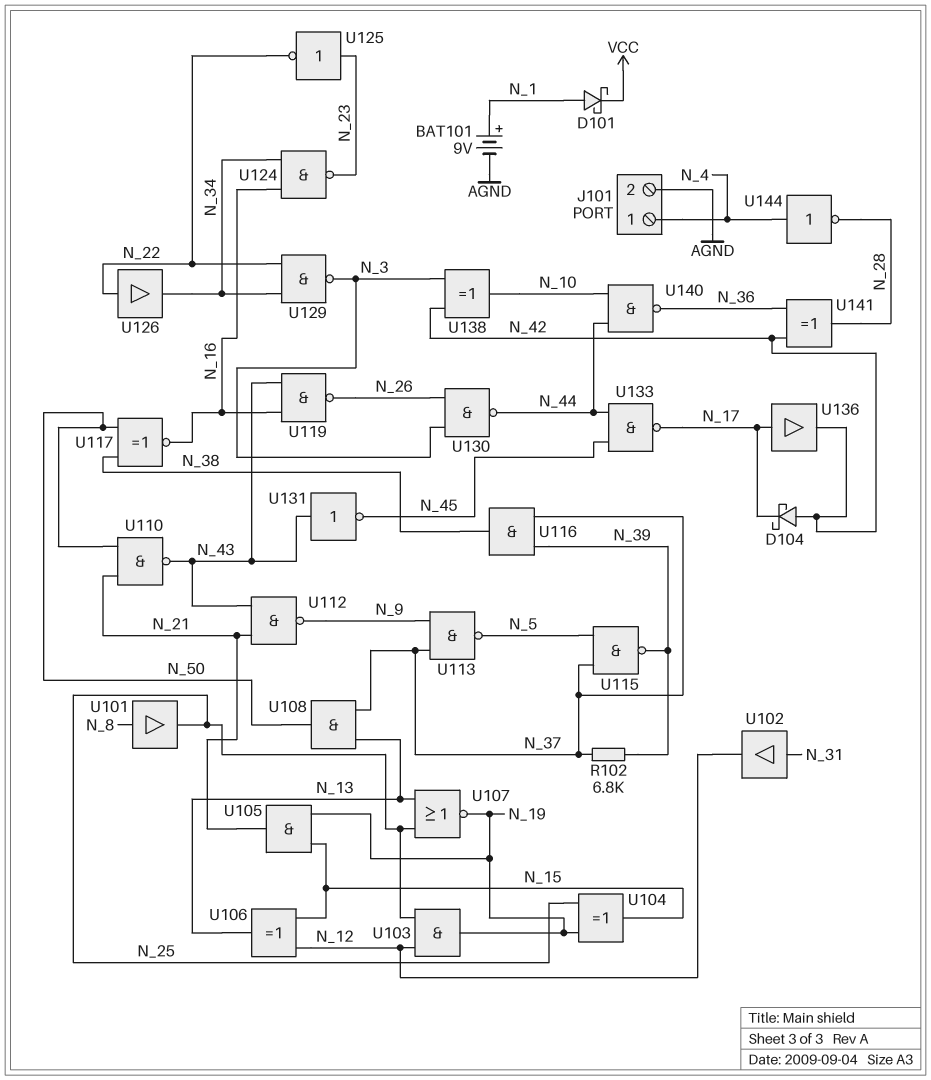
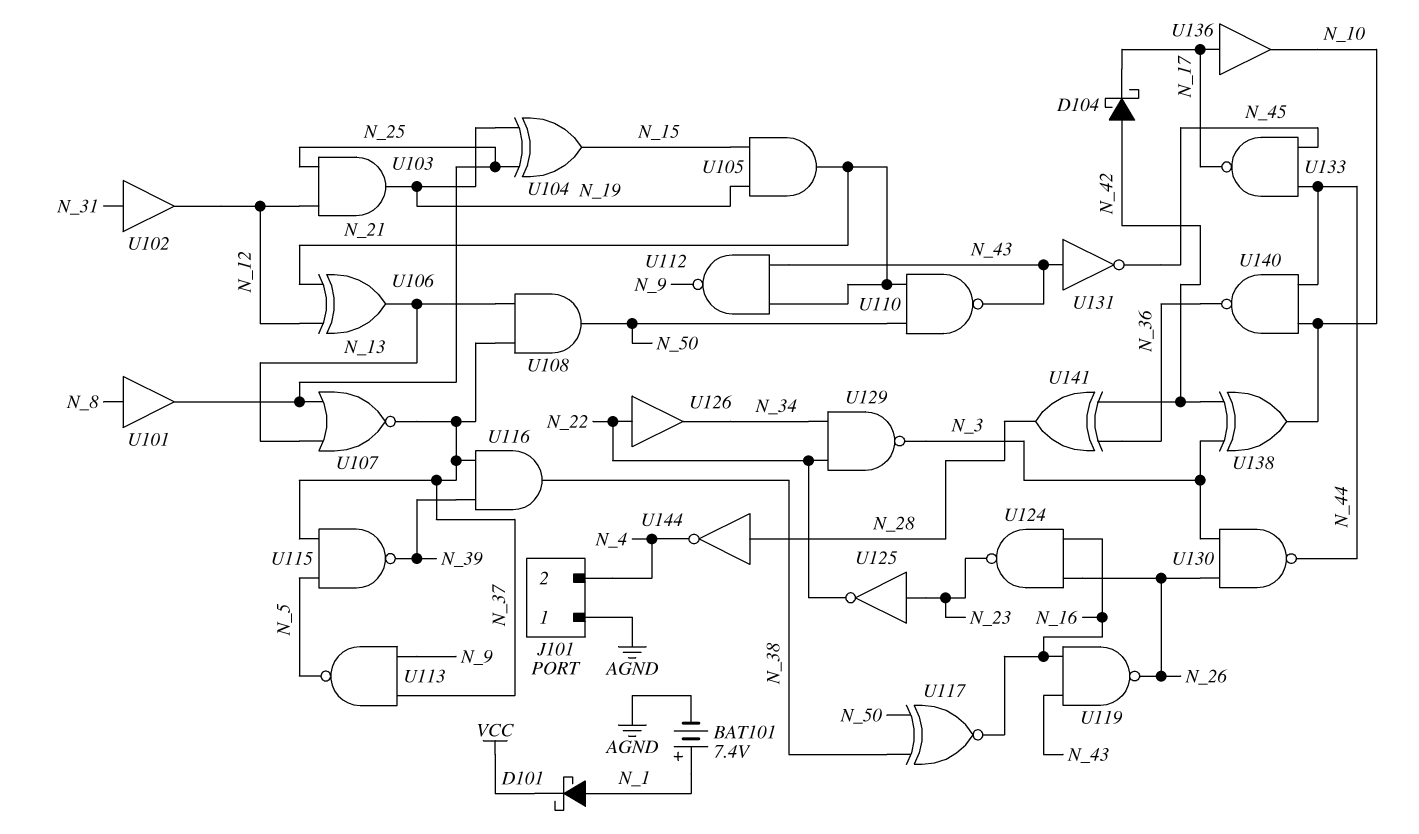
BAT101: 9V (plus N_1, minus AGND) -> 7.4V (plus N_1, minus AGND)
J101 pin 1: N_4 -> AGND
J101 pin 2: AGND -> N_4
R102: 6.8k (N_37, N_39) -> none
U106: XOR (in N_12, in N_15, out N_13) -> XOR (in N_12, in N_21, out N_13)
U107: NOR (in N_13, in N_25, out N_19) -> NOR (in N_13, in N_25, out N_37)
U124: NAND (in N_16, in N_34, out N_23) -> NAND (in N_16, in N_26, out N_23)
U136: buffer (in N_17, out N_42) -> buffer (in N_17, out N_10)
U144: NOT (in N_4, out N_28) -> NOT (in N_28, out N_4)

